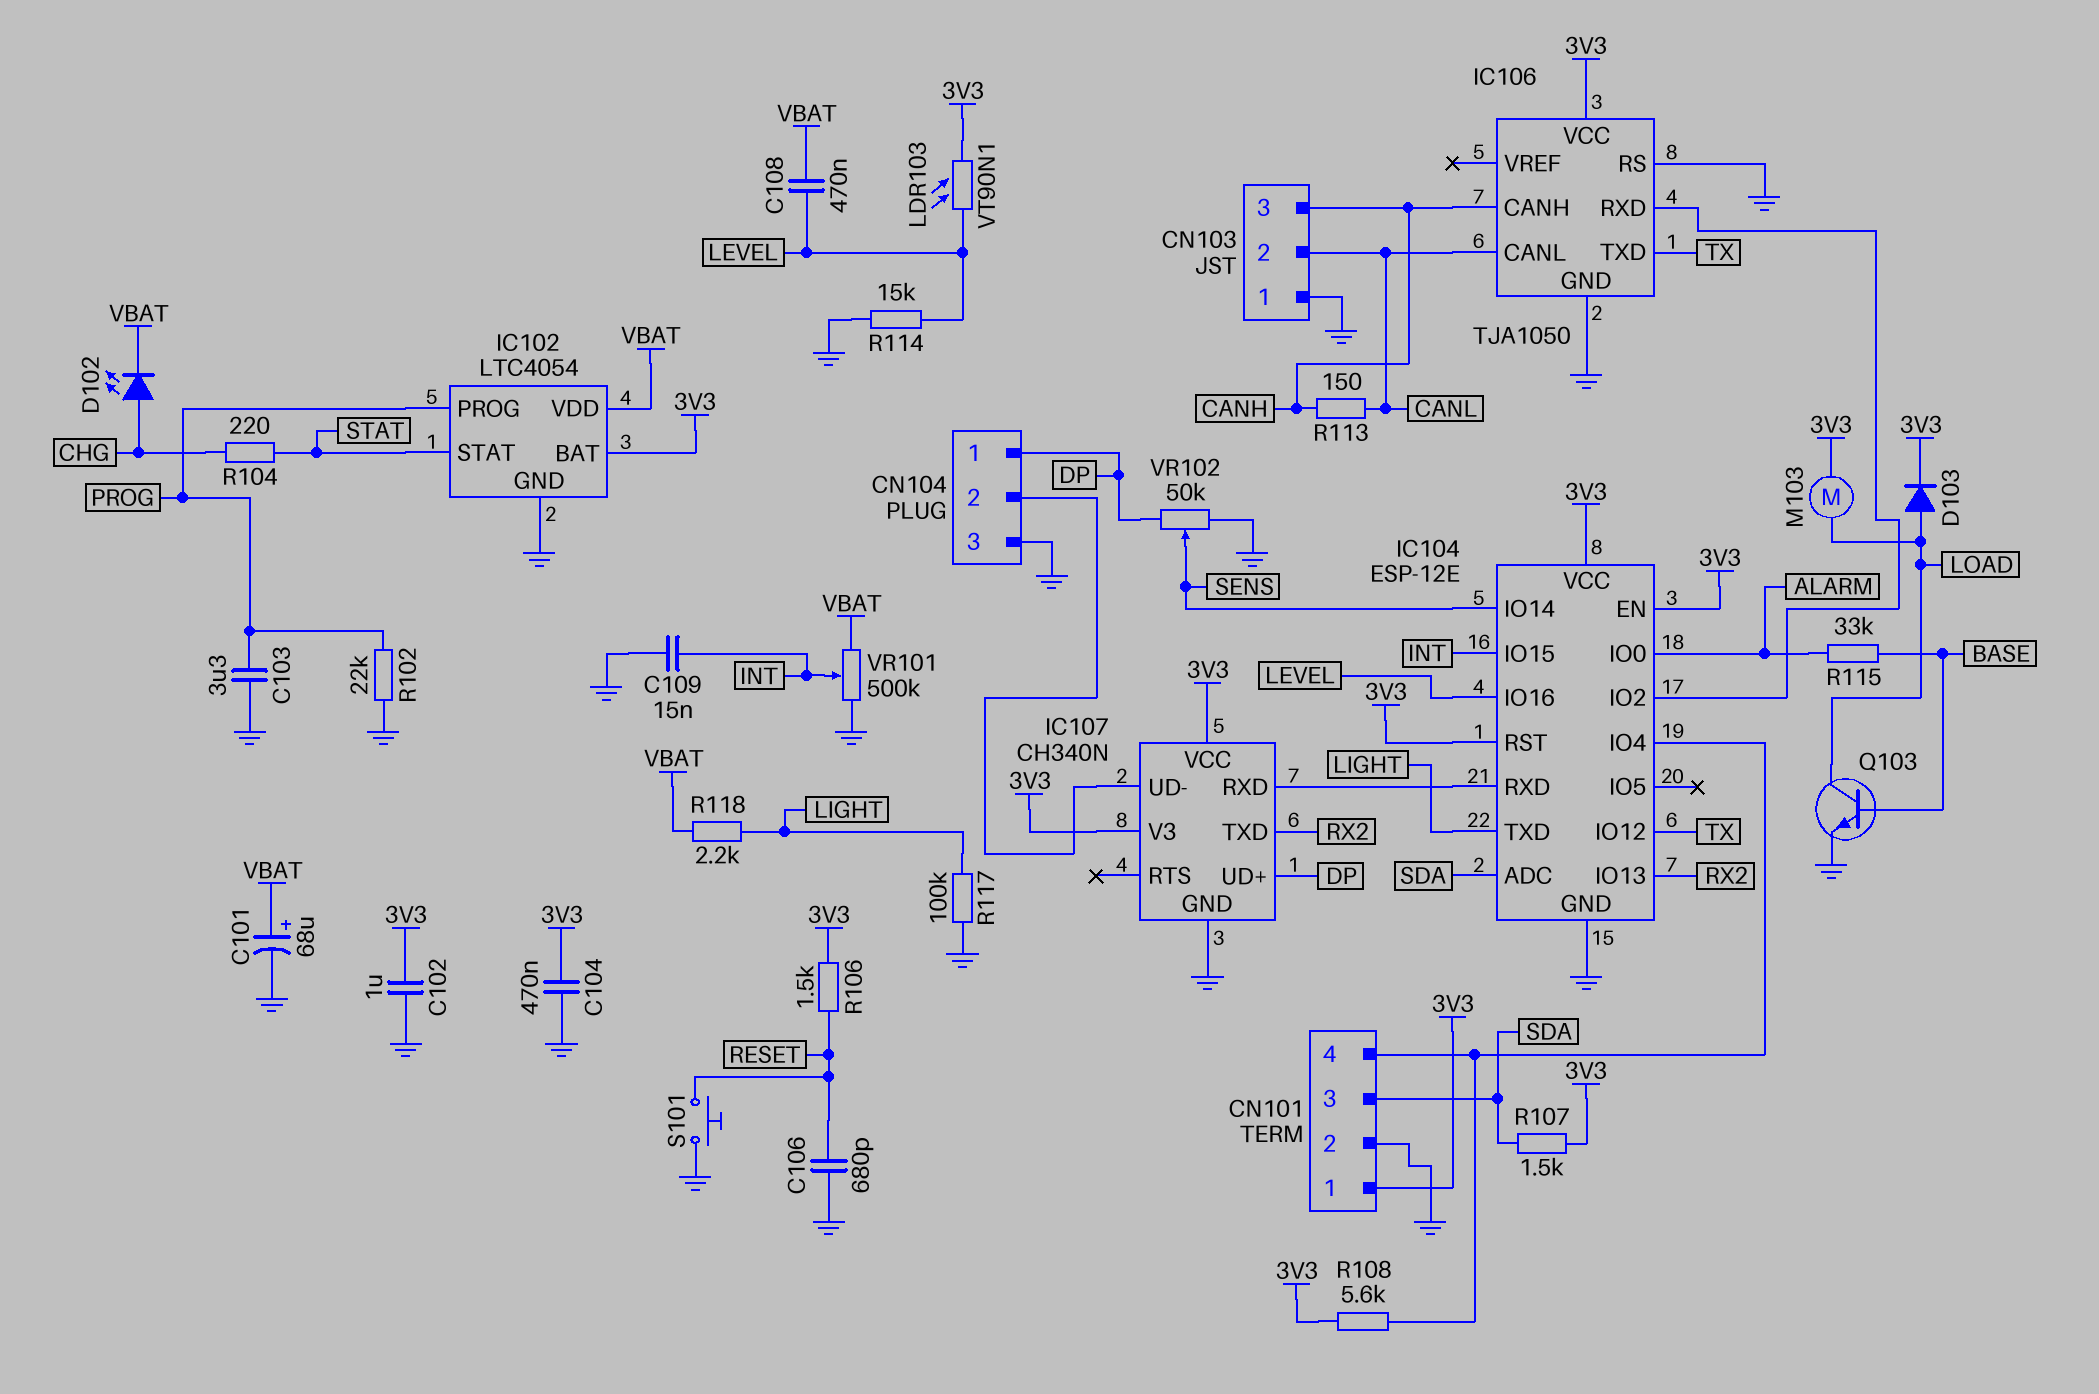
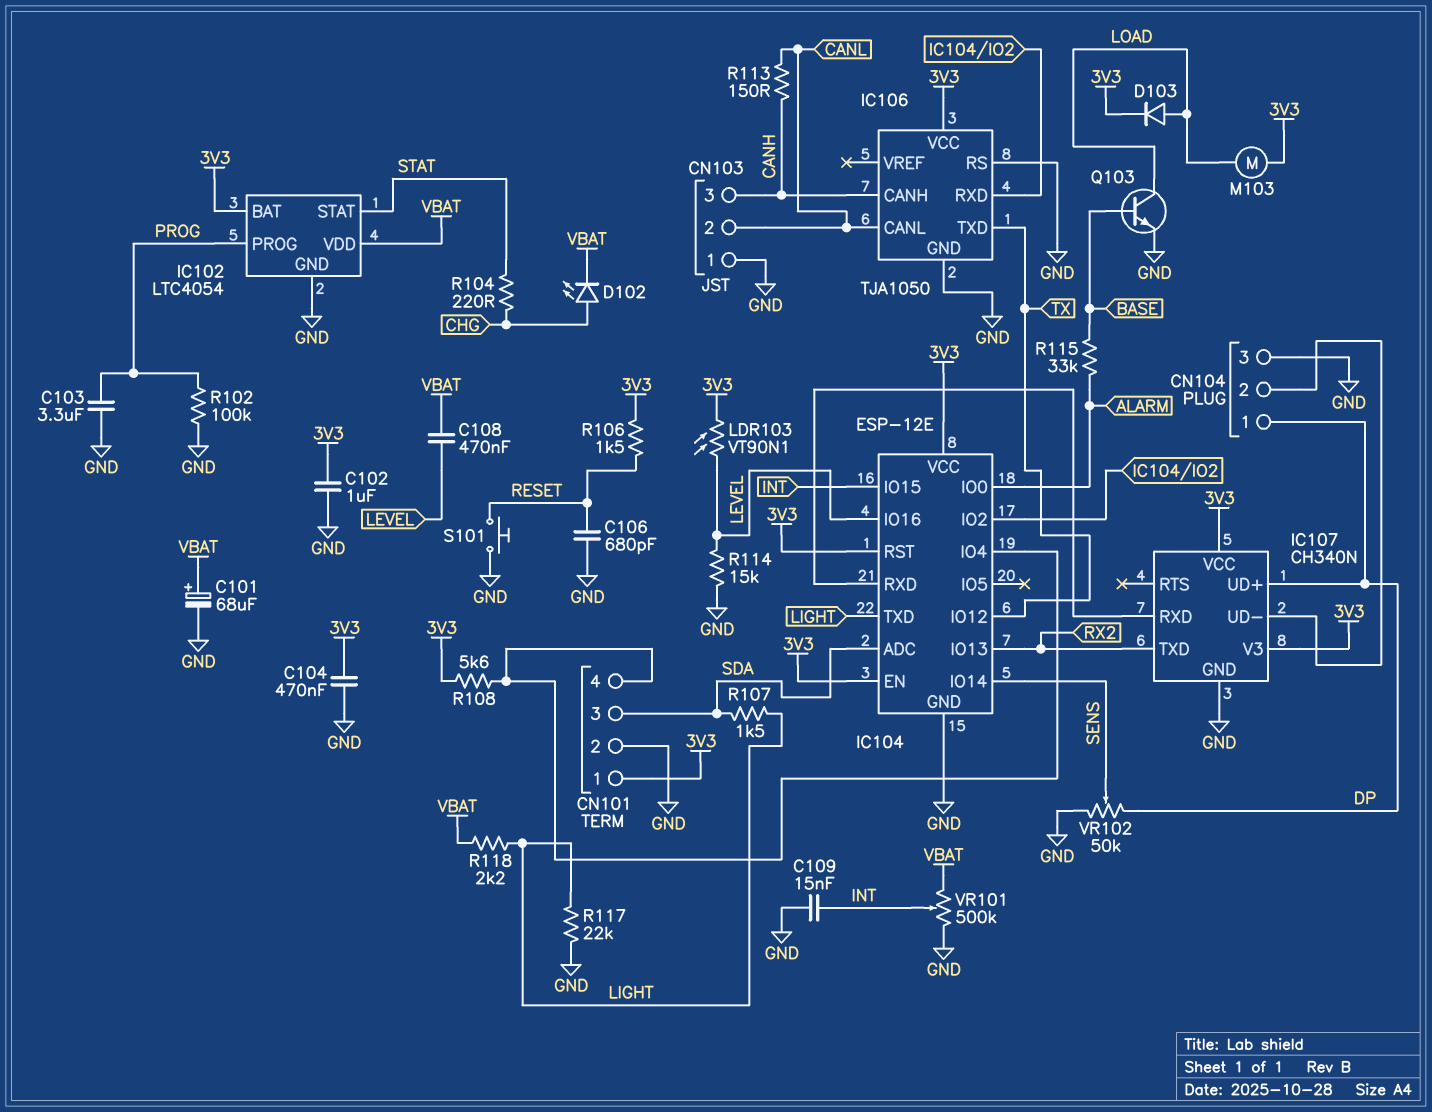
R102: 22k (GND, PROG) -> 100k (GND, PROG)
R107: 1.5k (3V3, SDA) -> 1.5k (LIGHT, SDA)
R117: 100k (GND, LIGHT) -> 22k (GND, LIGHT)

